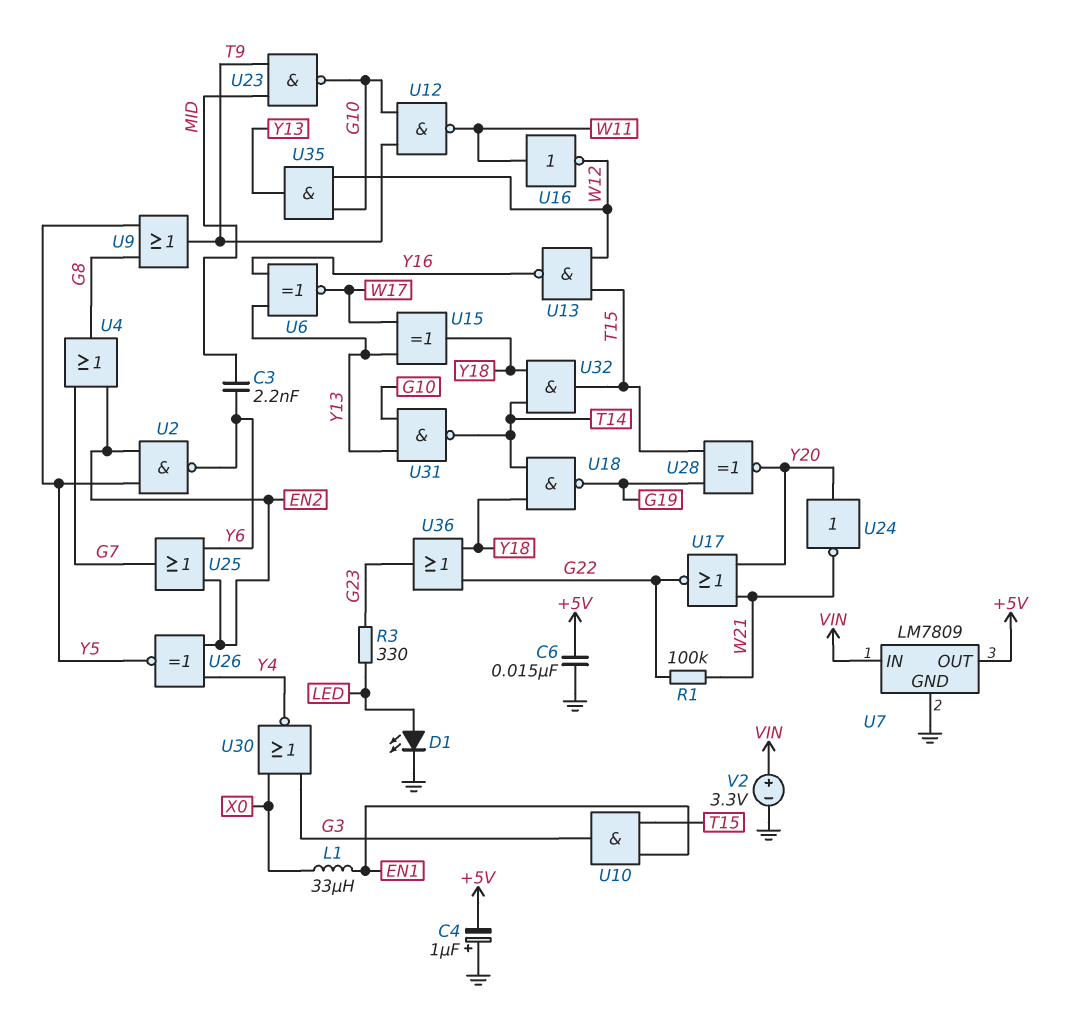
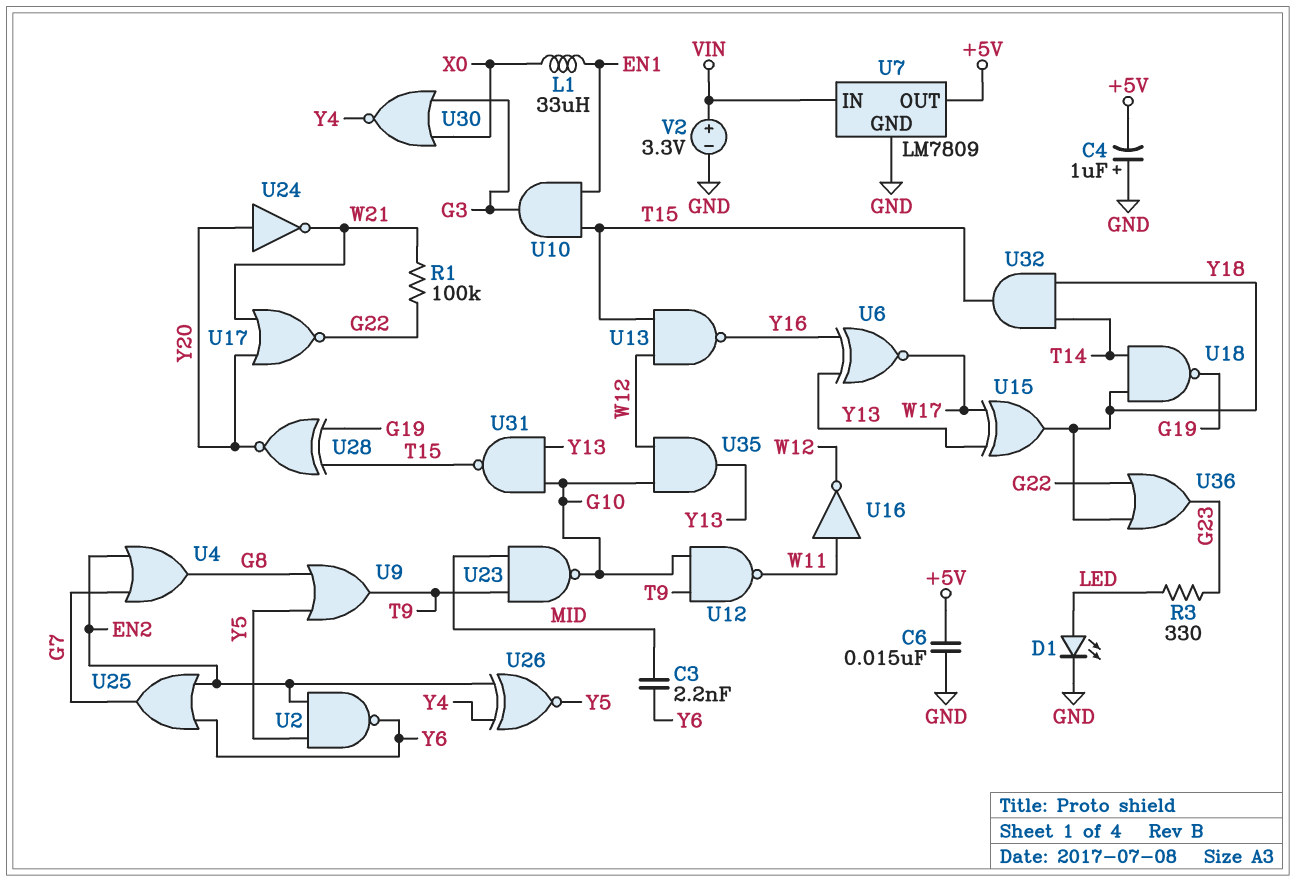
U31: NAND (in G10, in Y13, out T14) -> NAND (in G10, in Y13, out T15)

